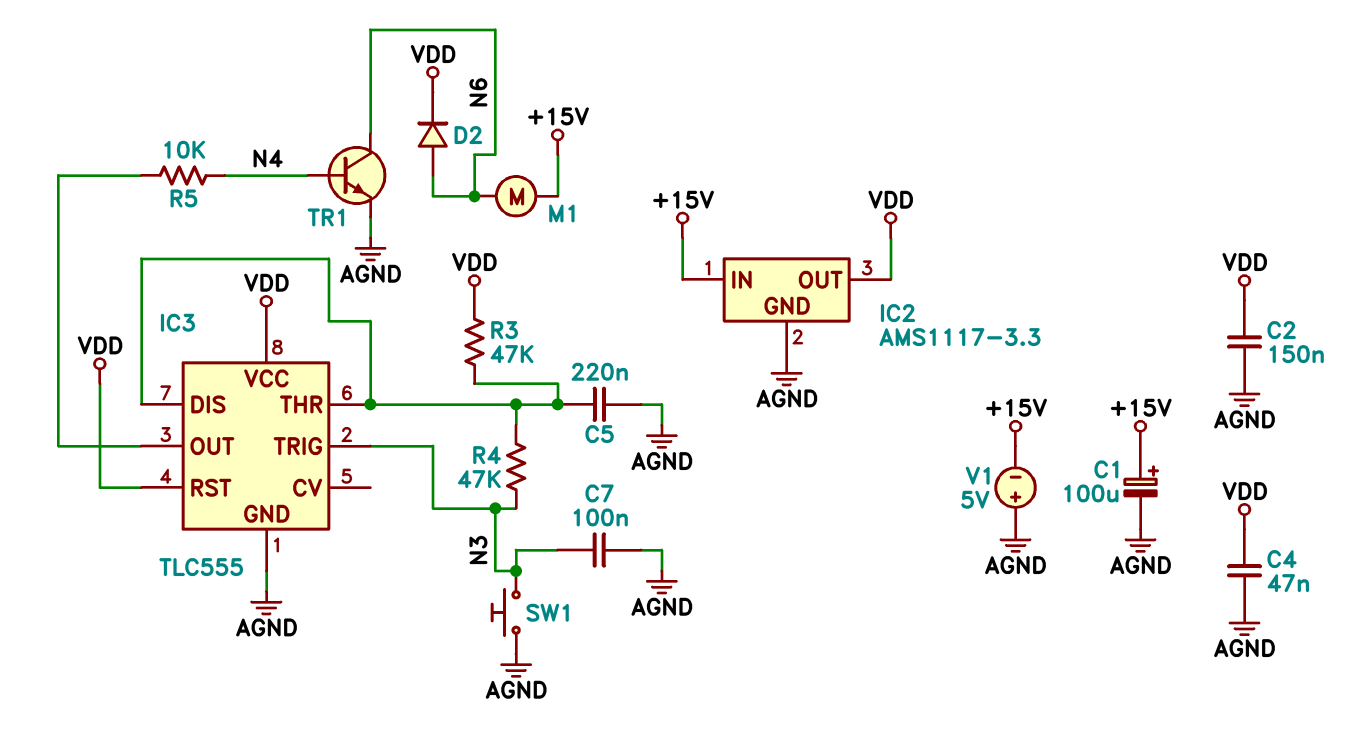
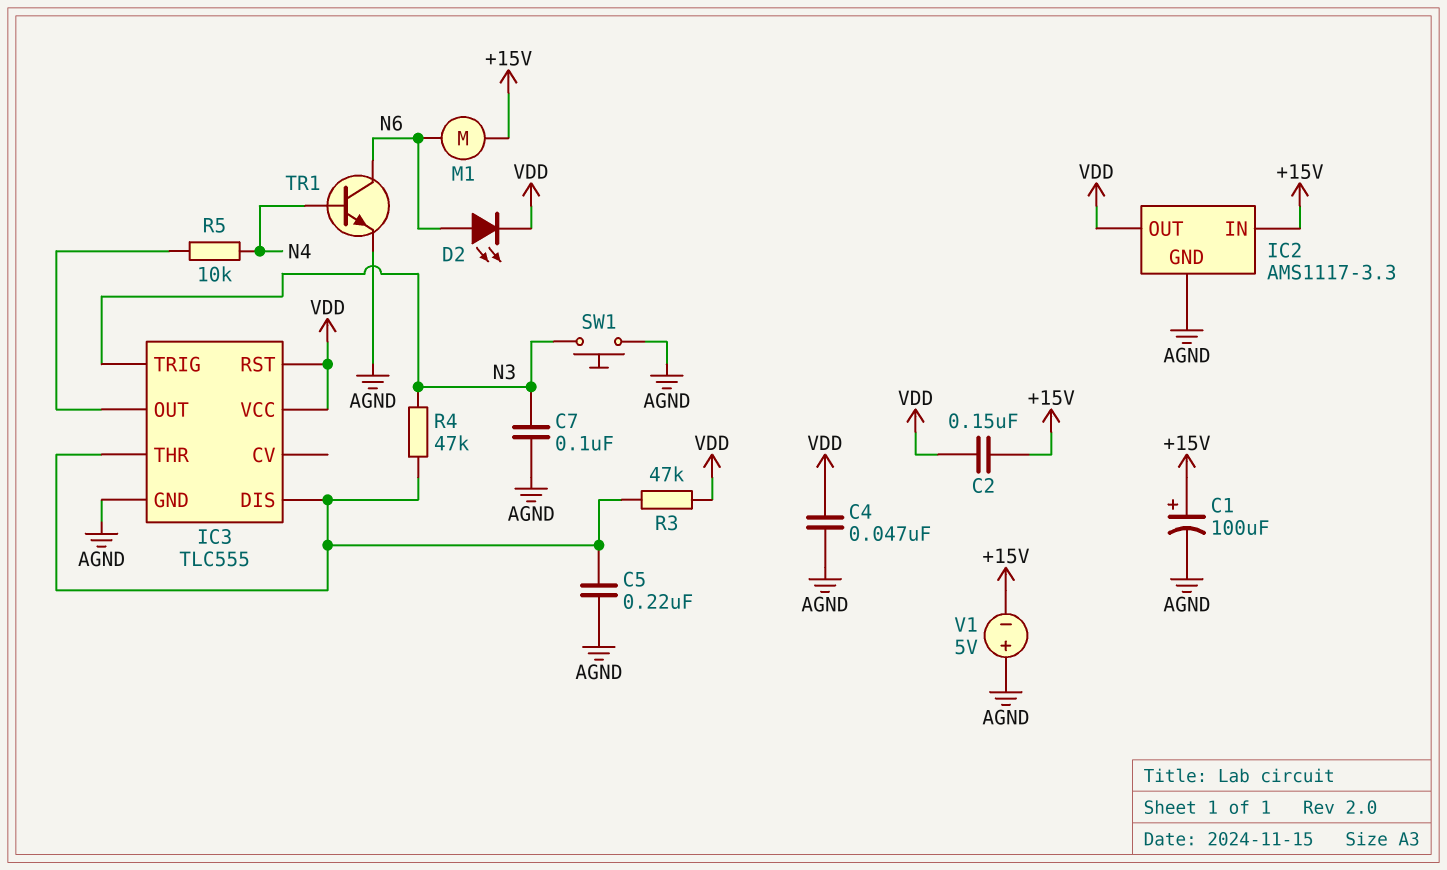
C2: 150nF (AGND, VDD) -> 150nF (+15V, VDD)
D2: diode (A N6, K VDD) -> LED (A N6, K VDD)

